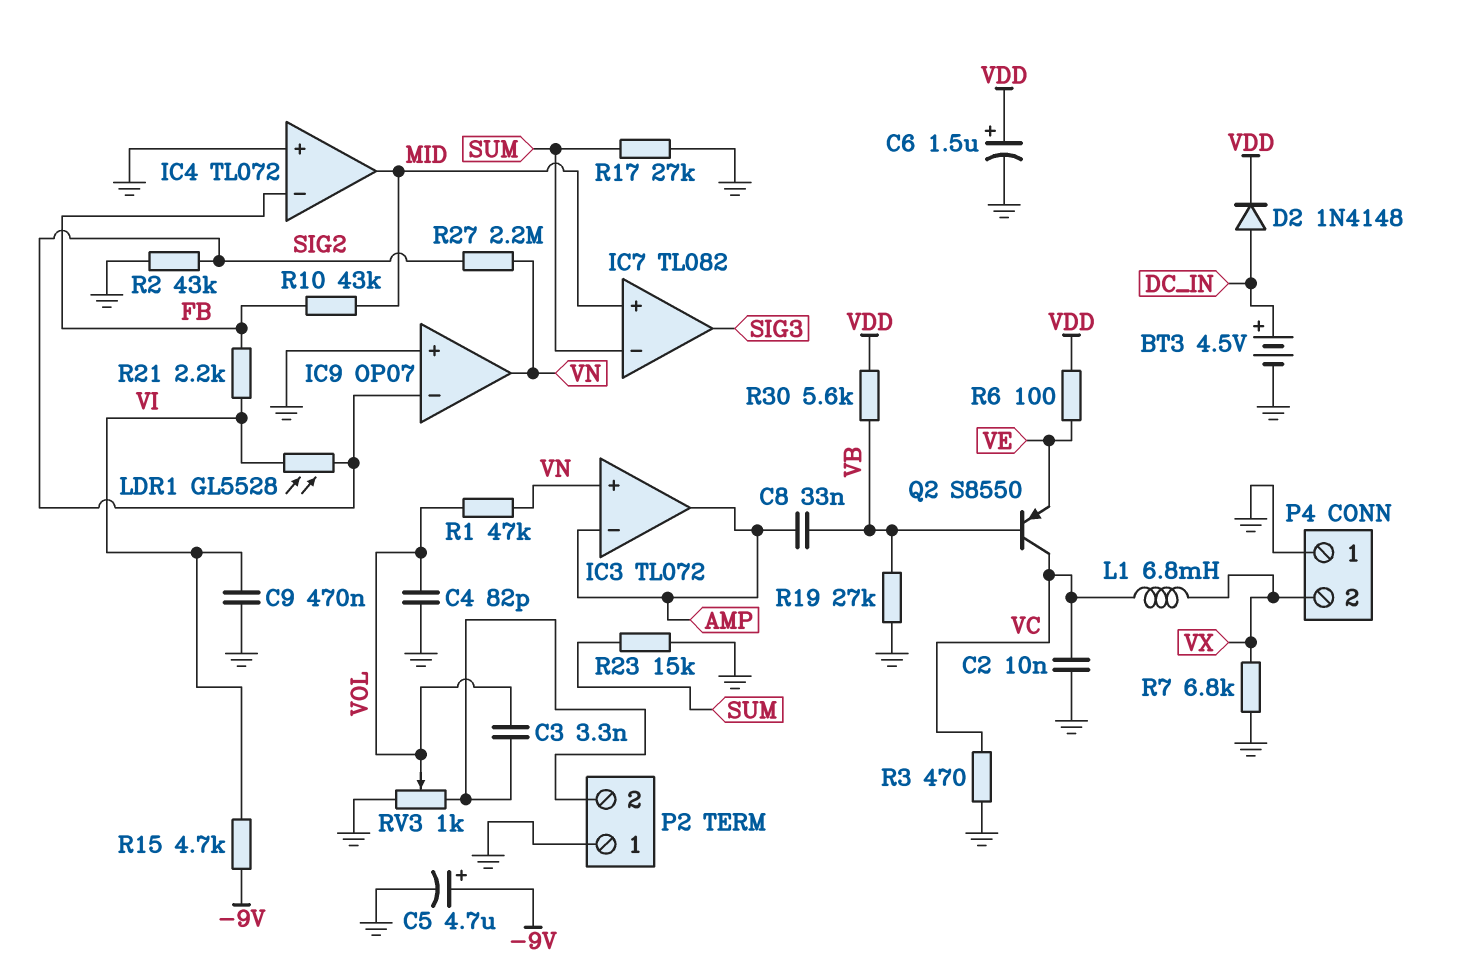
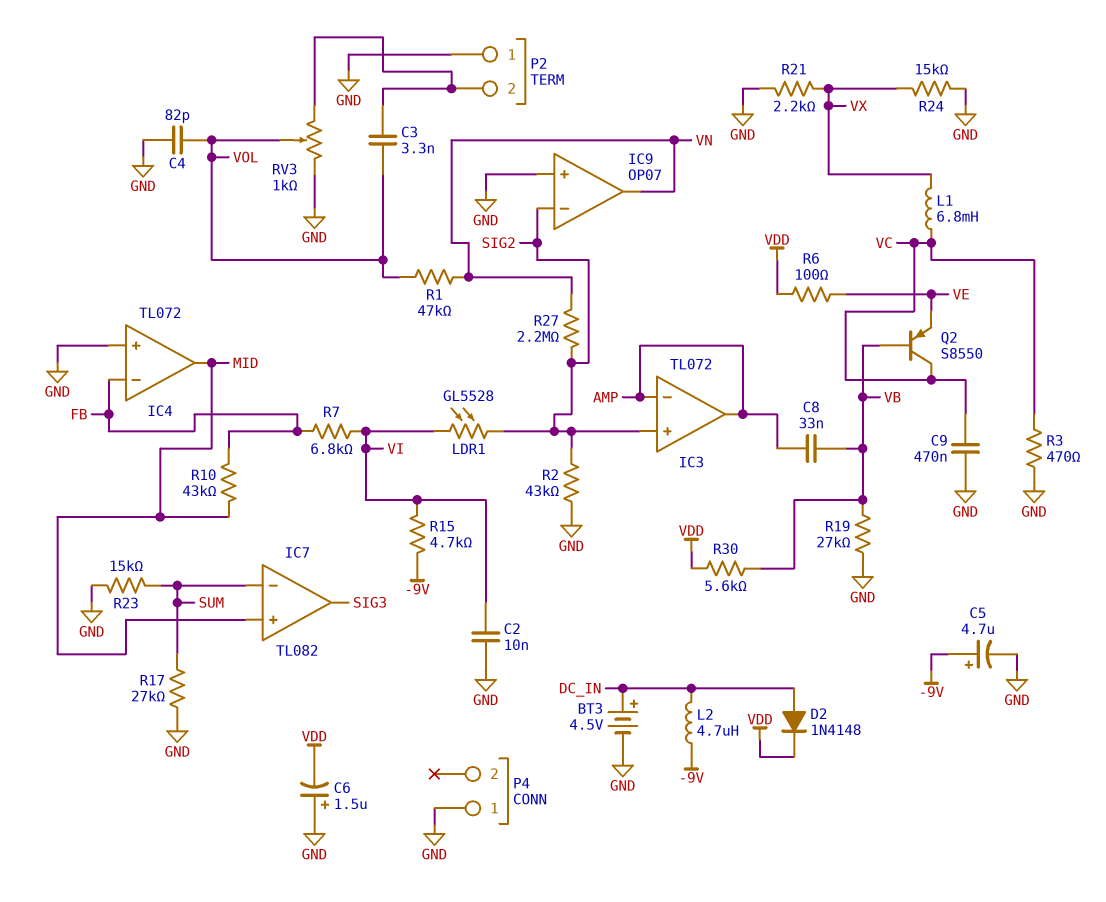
C2: 10nF (GND, VC) -> 10nF (GND, VI)
C6: 1.5uF (plus VDD, minus GND) -> 1.5uF (plus GND, minus VDD)
C9: 470nF (GND, VI) -> 470nF (GND, VC)
IC3 pin in+: VN -> SIG2
L2: none -> 4.7uH (-9V, DC_IN)
P4 pin 2: VX -> none
R7: 6.8k (GND, VX) -> 6.8k (FB, VI)
R21: 2.2k (FB, VI) -> 2.2k (GND, VX)
R24: none -> 15k (GND, VX)

